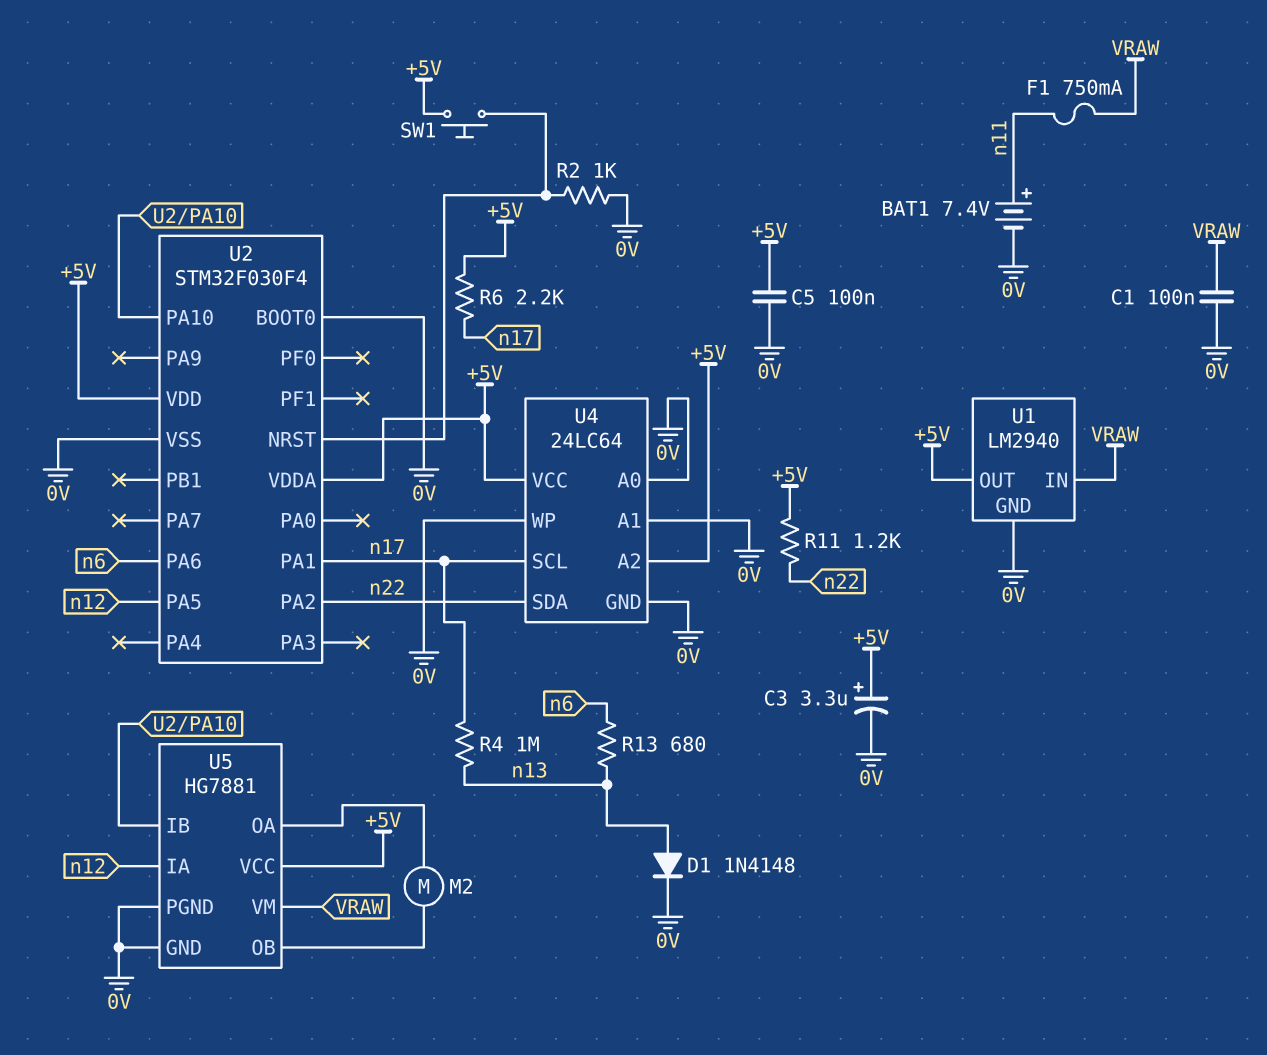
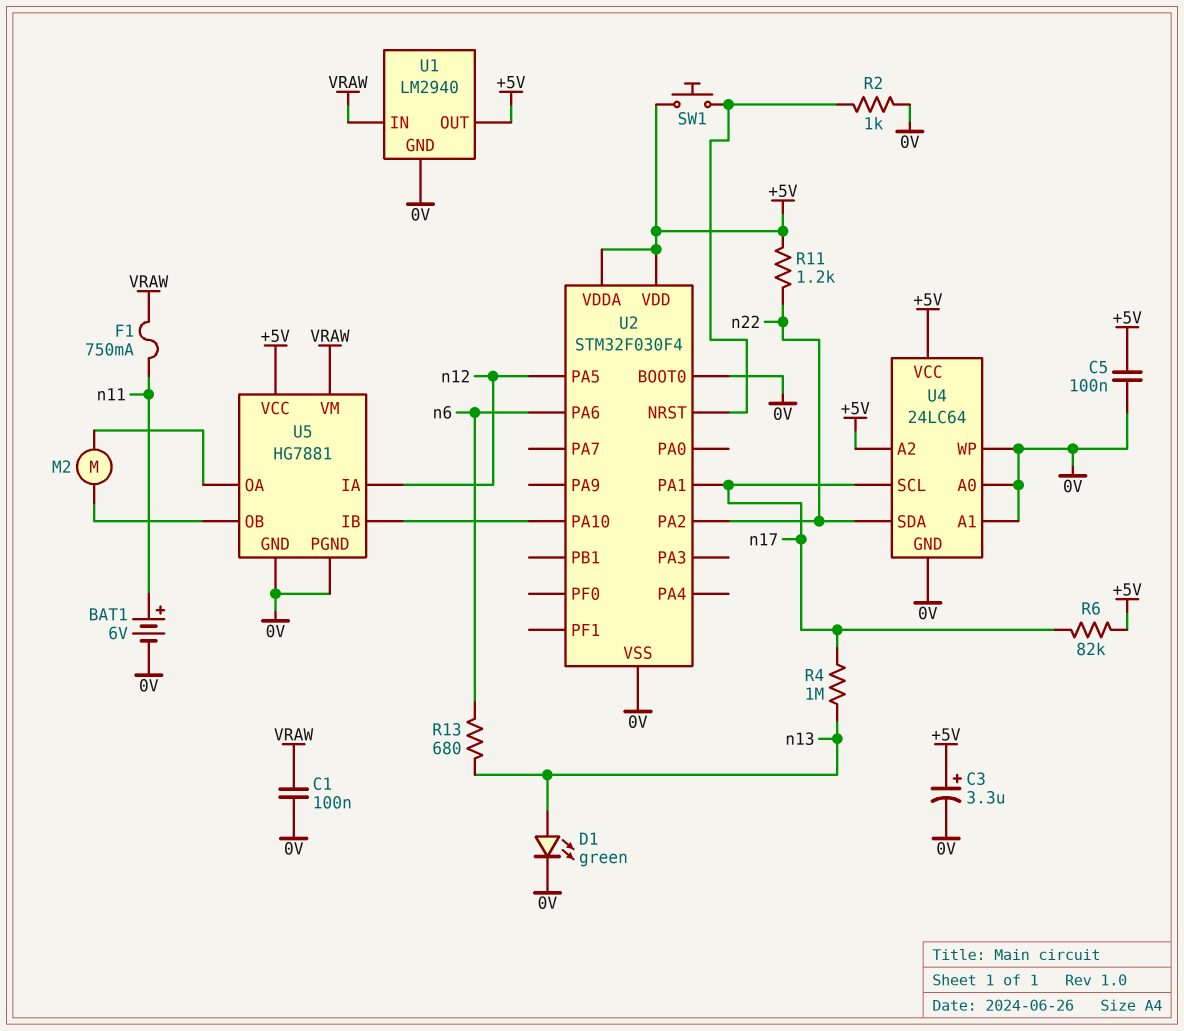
BAT1: 7.4V (plus n11, minus 0V) -> 6V (plus n11, minus 0V)
D1: diode 1N4148 (A n13, K 0V) -> LED green (A n13, K 0V)
R6: 2.2k (+5V, n17) -> 82k (+5V, n17)

